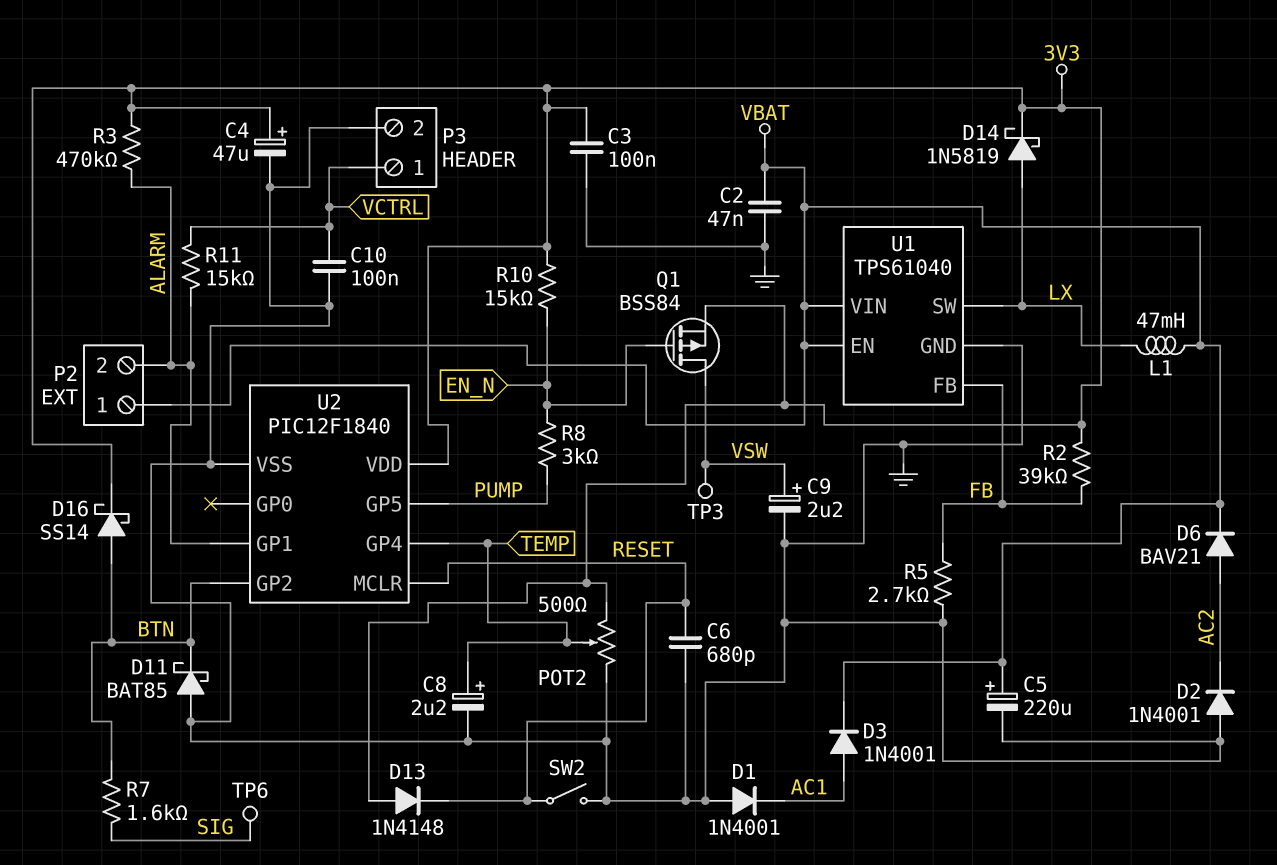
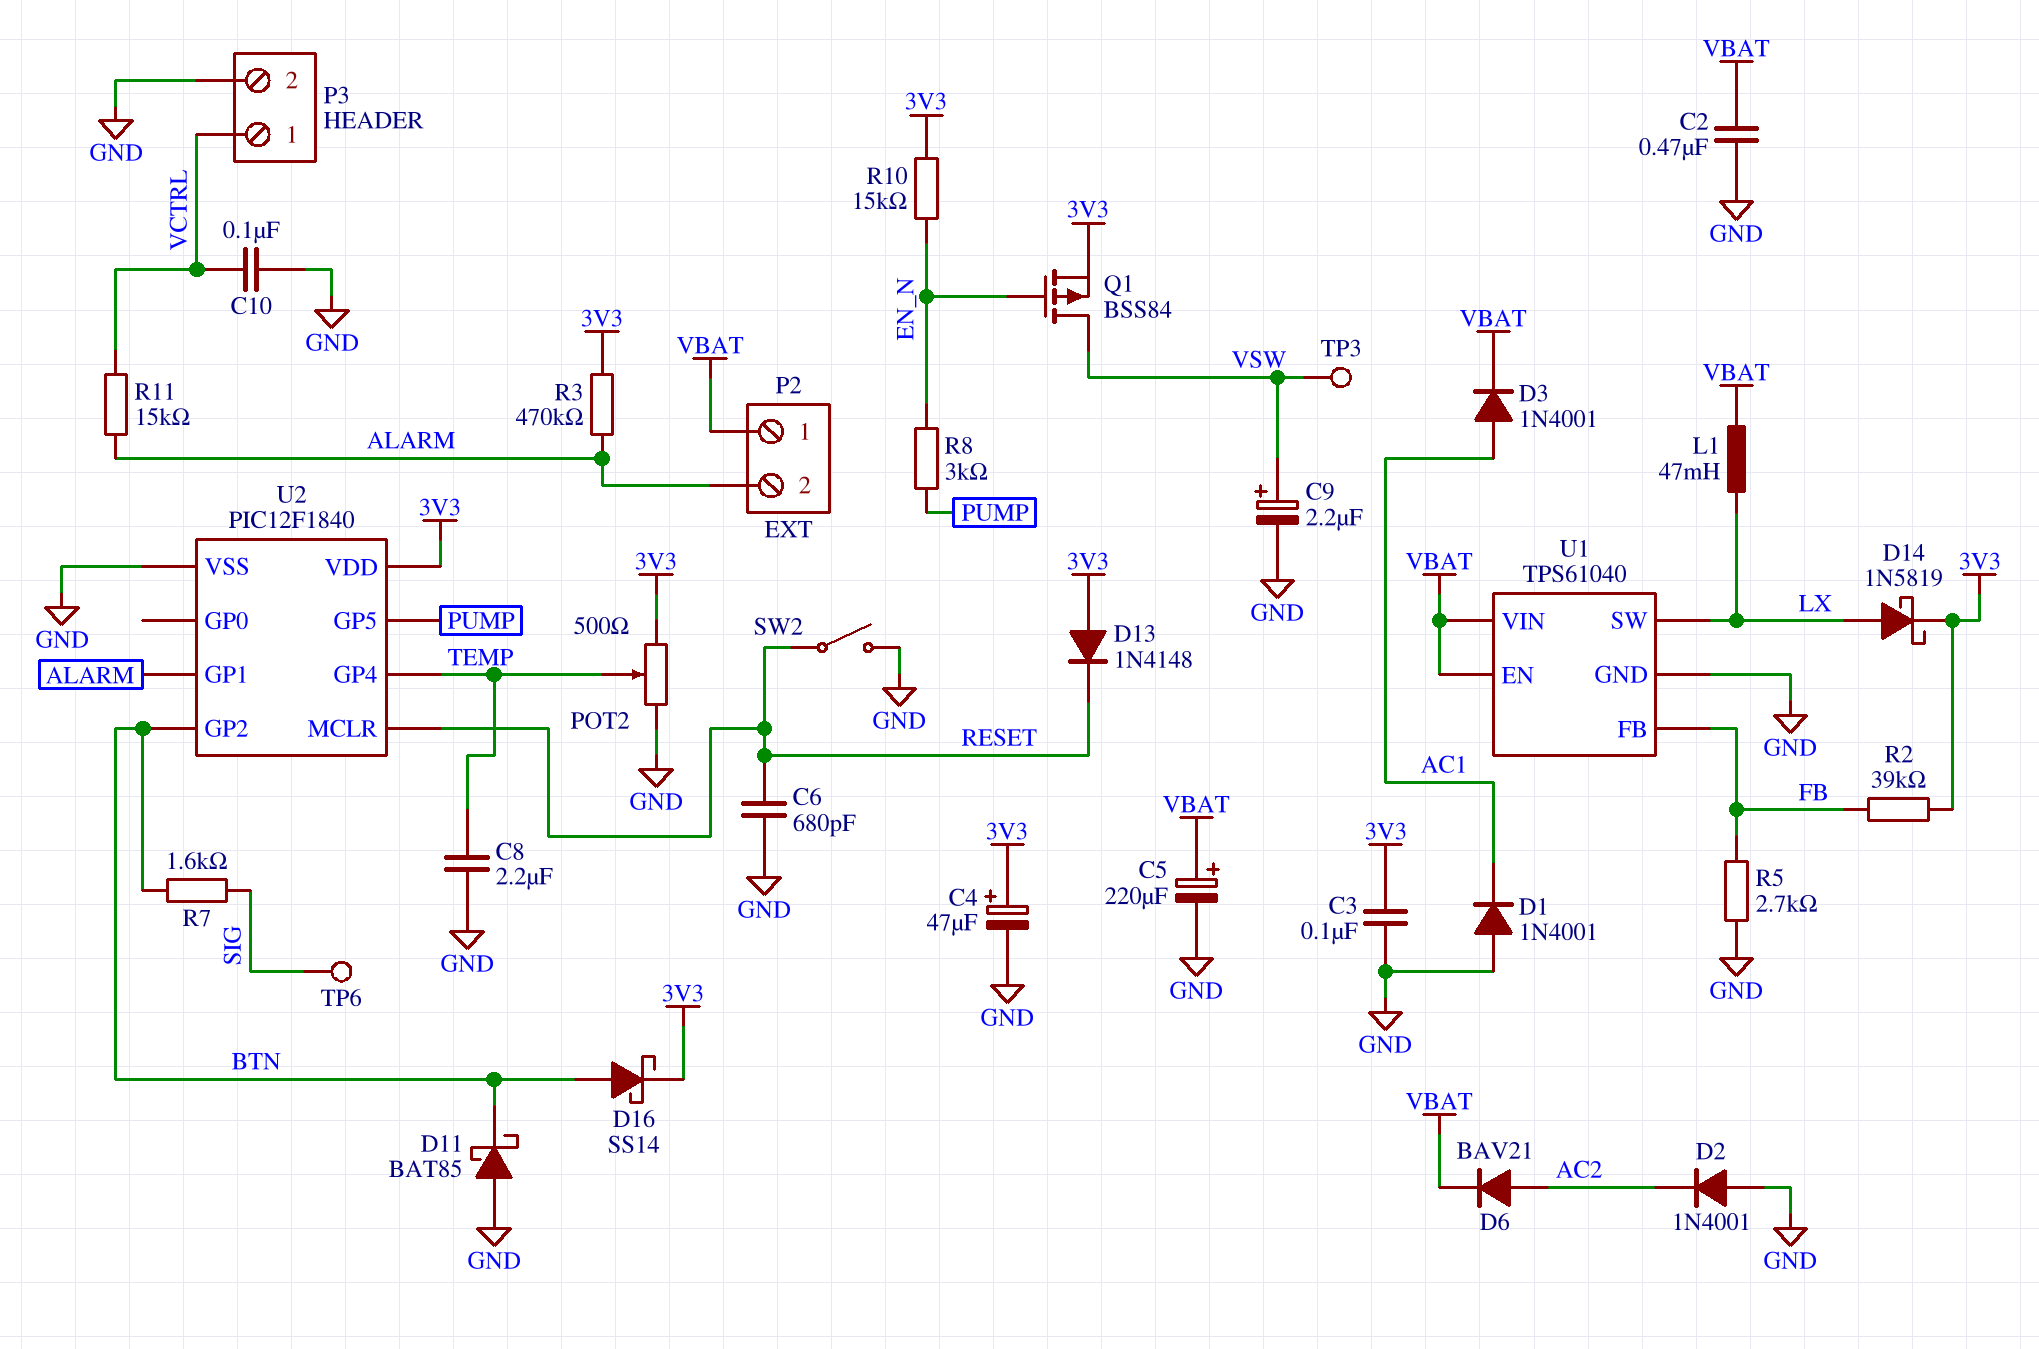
C2: 47nF (GND, VBAT) -> 470nF (GND, VBAT)
C8: 2.2uF (plus TEMP, minus GND) -> 2.2uF (GND, TEMP)

